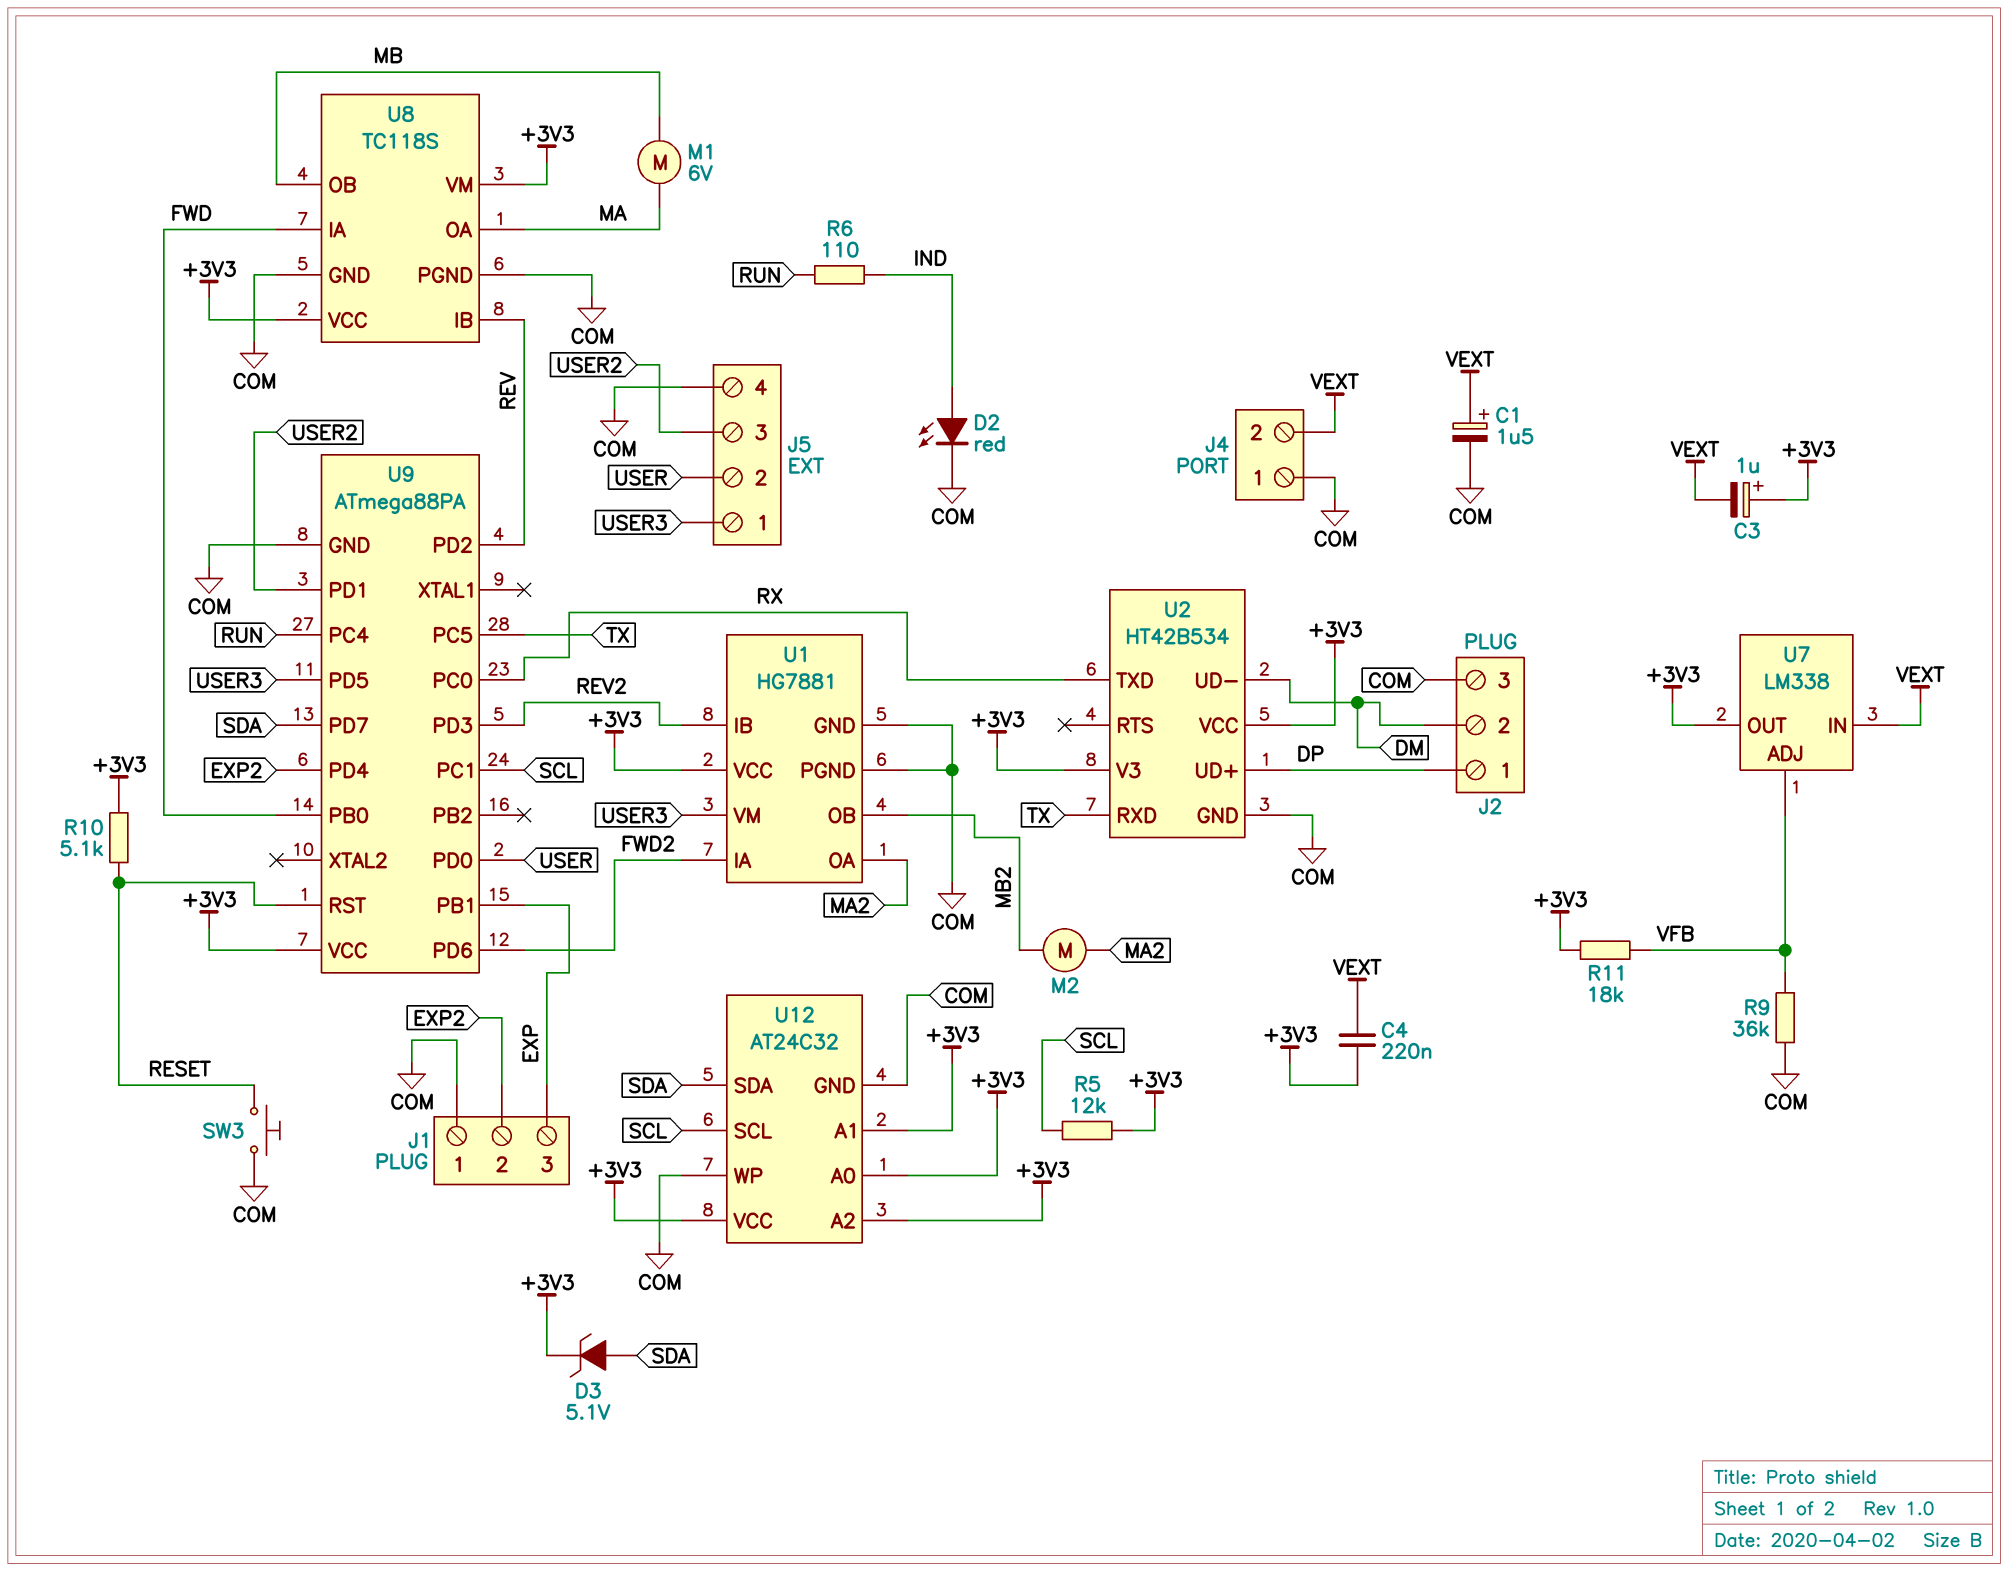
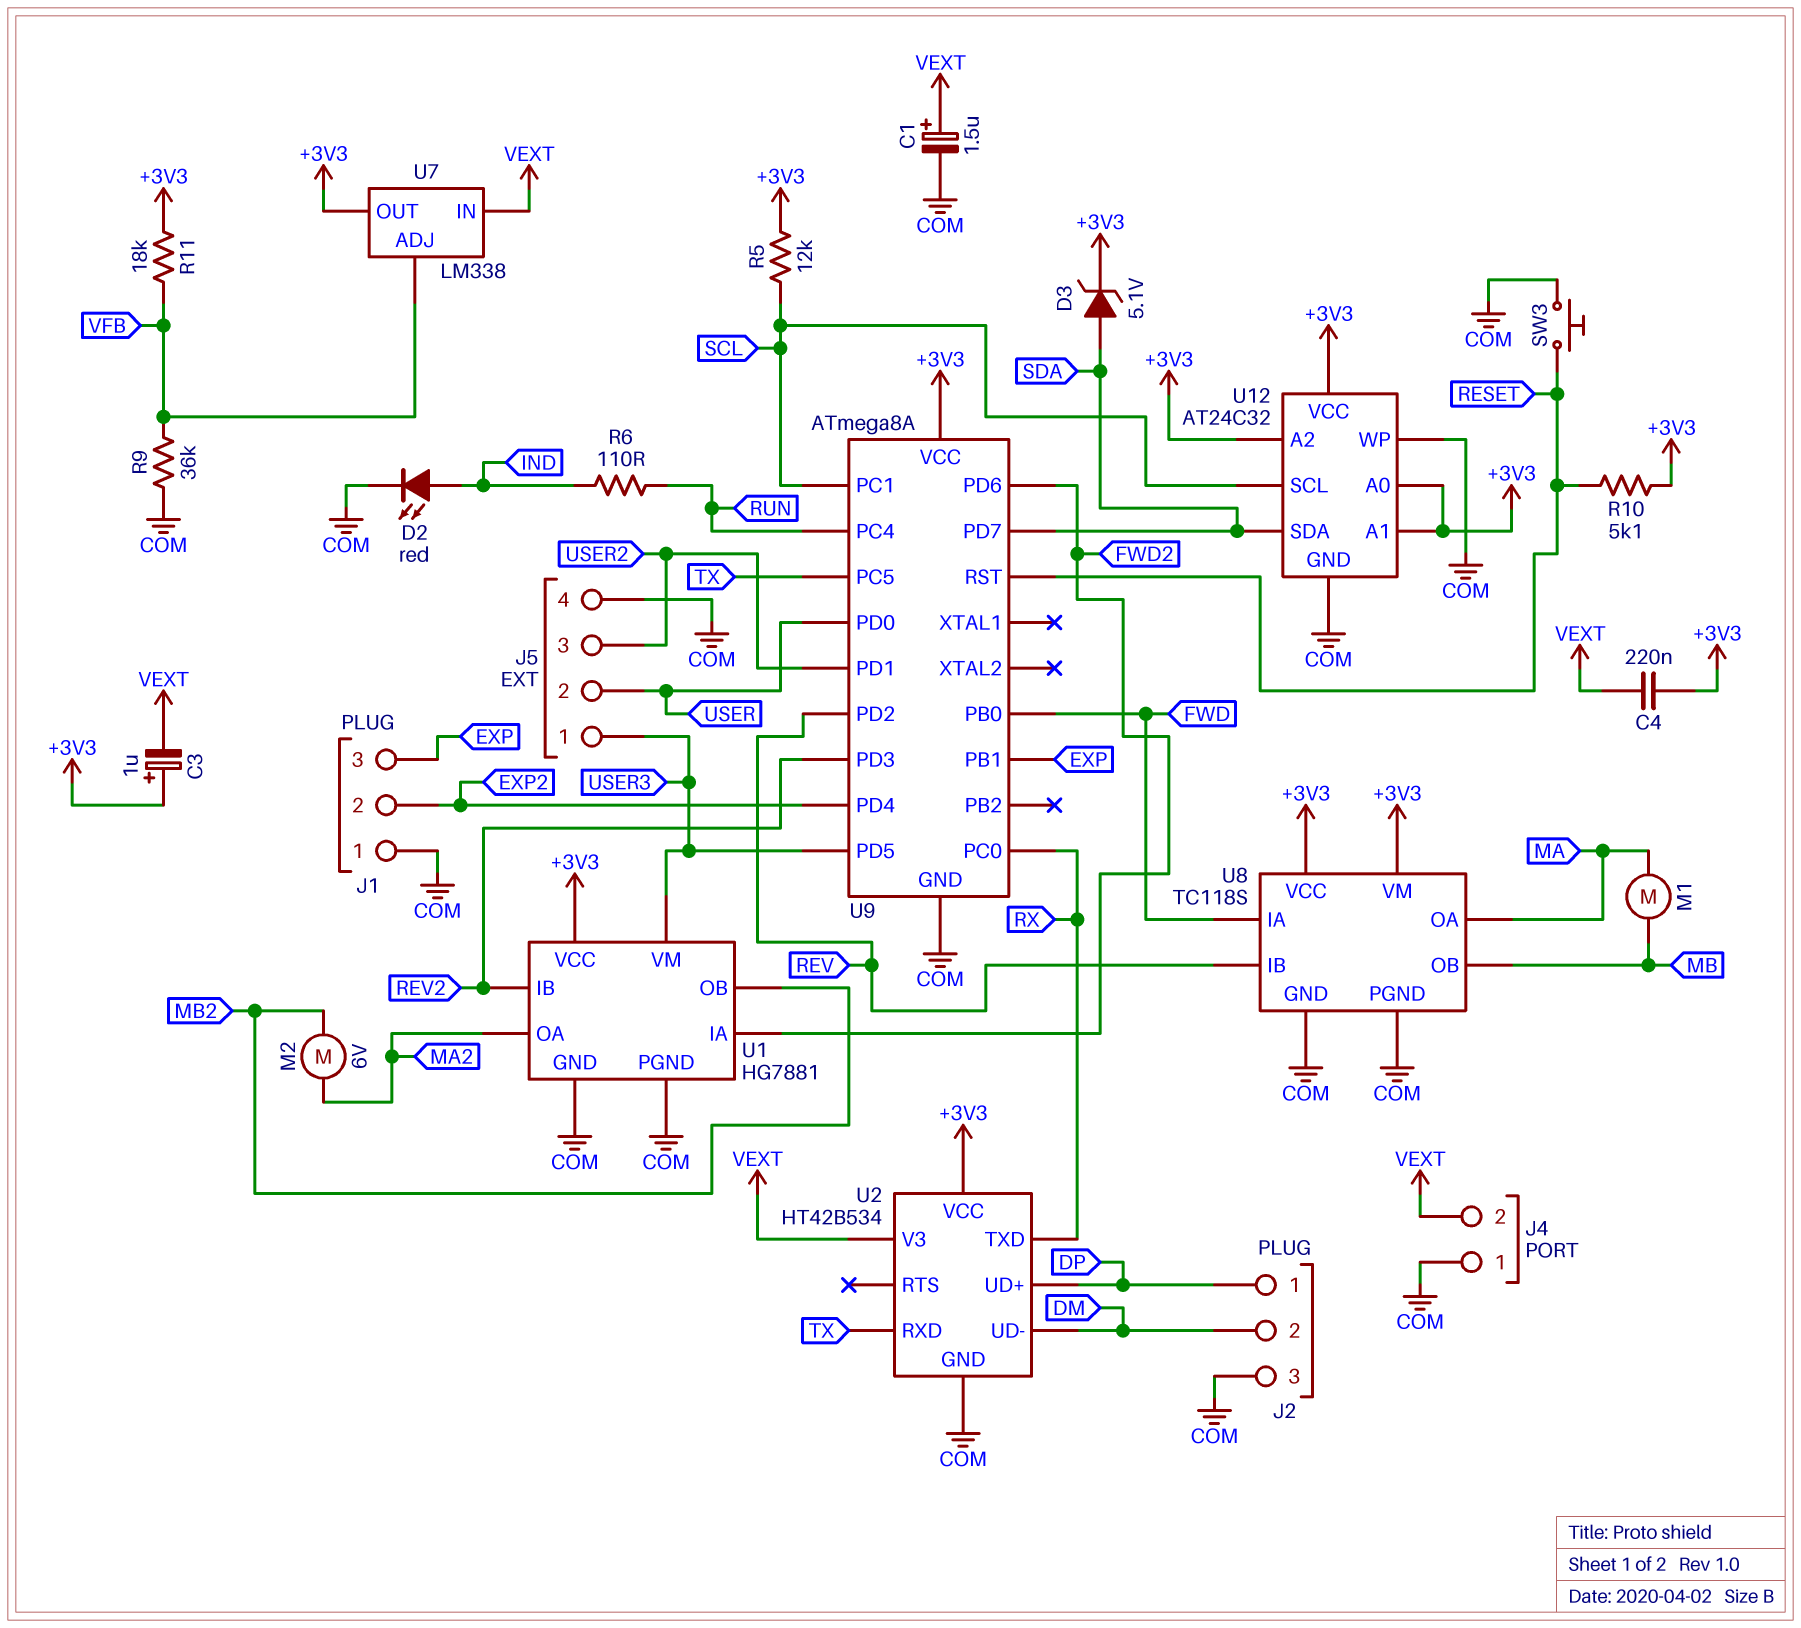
M1: motor 6V (MA, MB) -> motor (MA, MB)
M2: motor (MA2, MB2) -> motor 6V (MA2, MB2)
U2 pin V3: +3V3 -> VEXT
U9: ATmega88PA -> ATmega8A

